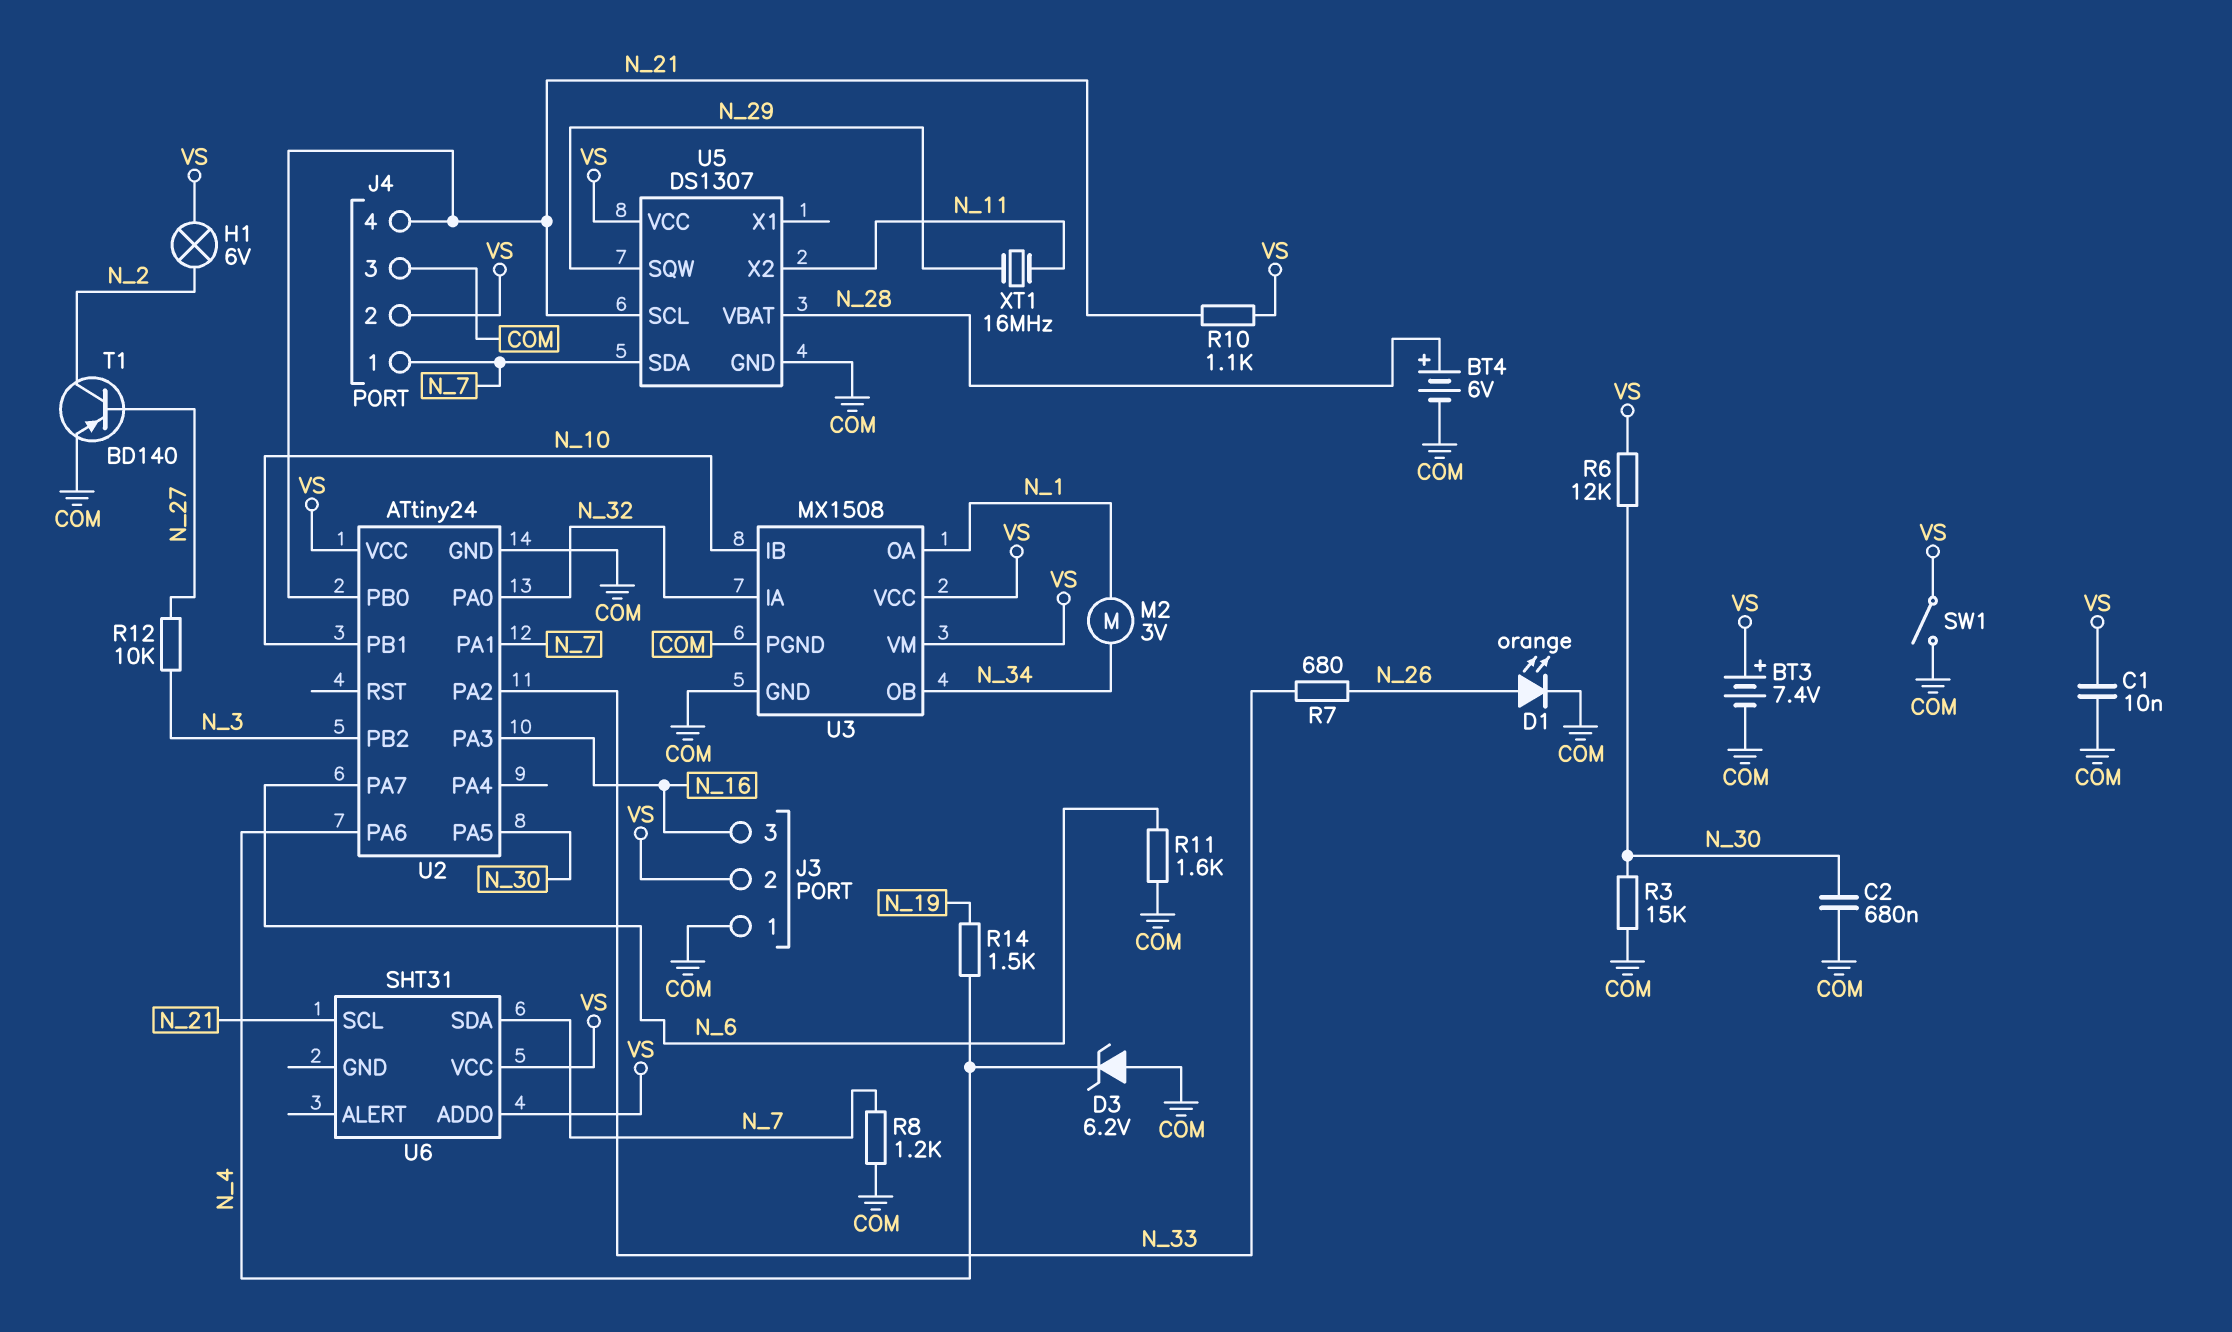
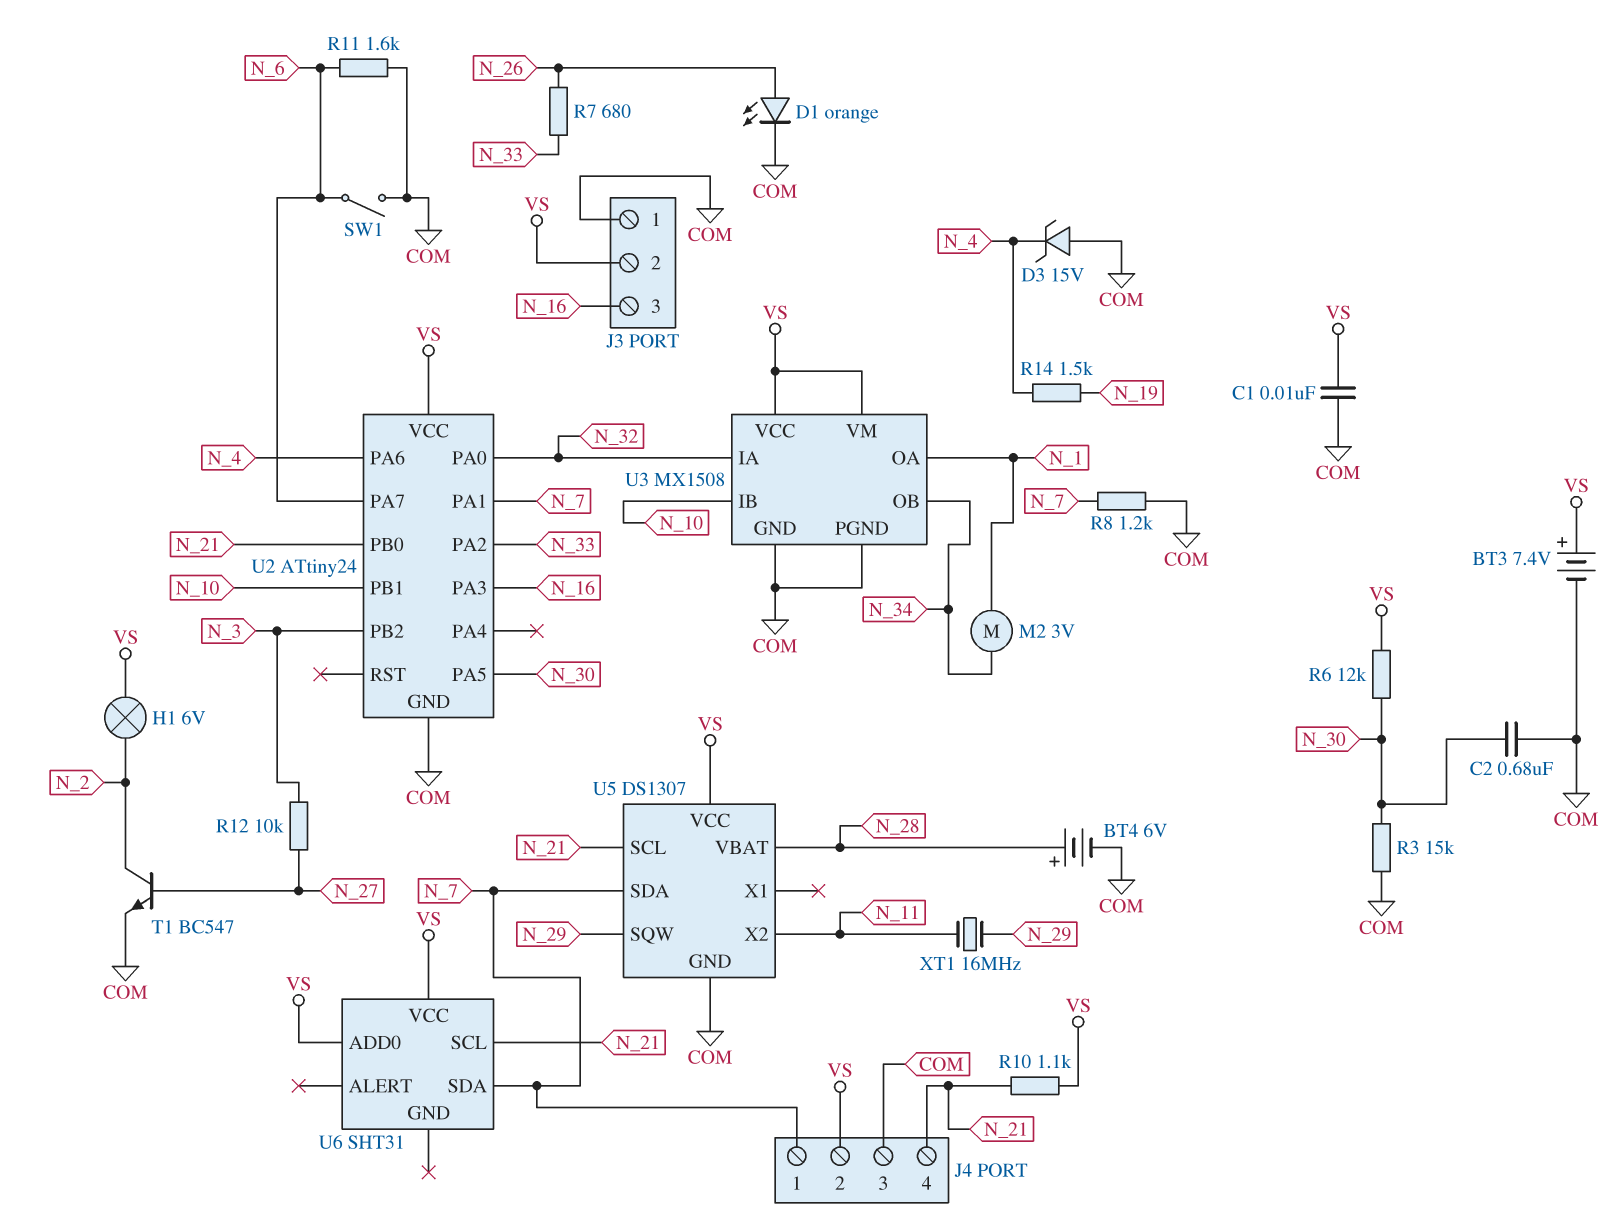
D3: zener 6.2V (A COM, K N_4) -> zener 15V (A COM, K N_4)
SW1: switch (COM, VS) -> switch (COM, N_6)
T1: PNP BD140 (B N_27, C N_2, E COM) -> NPN BC547 (B N_27, C N_2, E COM)

